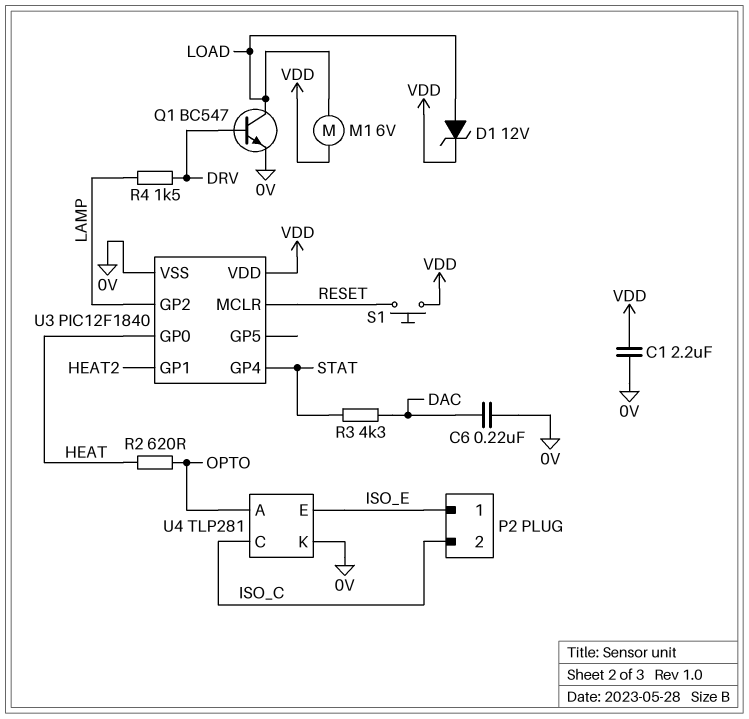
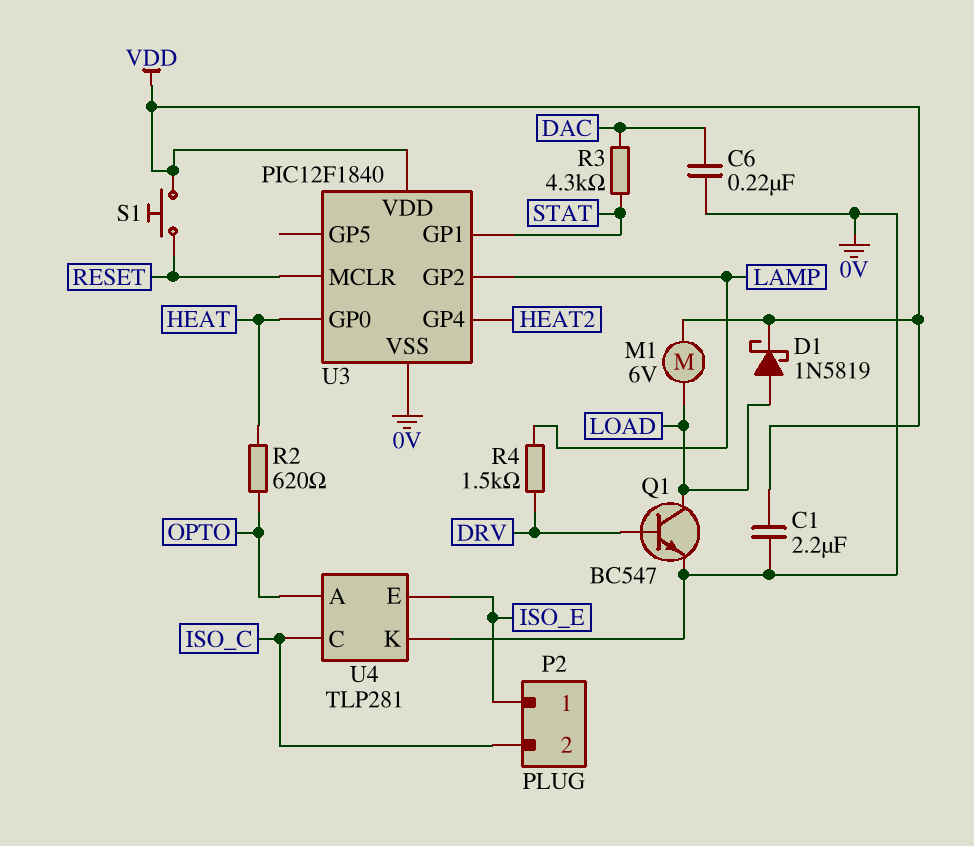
D1: zener 12V (A LOAD, K VDD) -> schottky 1N5819 (A LOAD, K VDD)
U3 pin GP1: HEAT2 -> STAT
U3 pin GP4: STAT -> HEAT2

